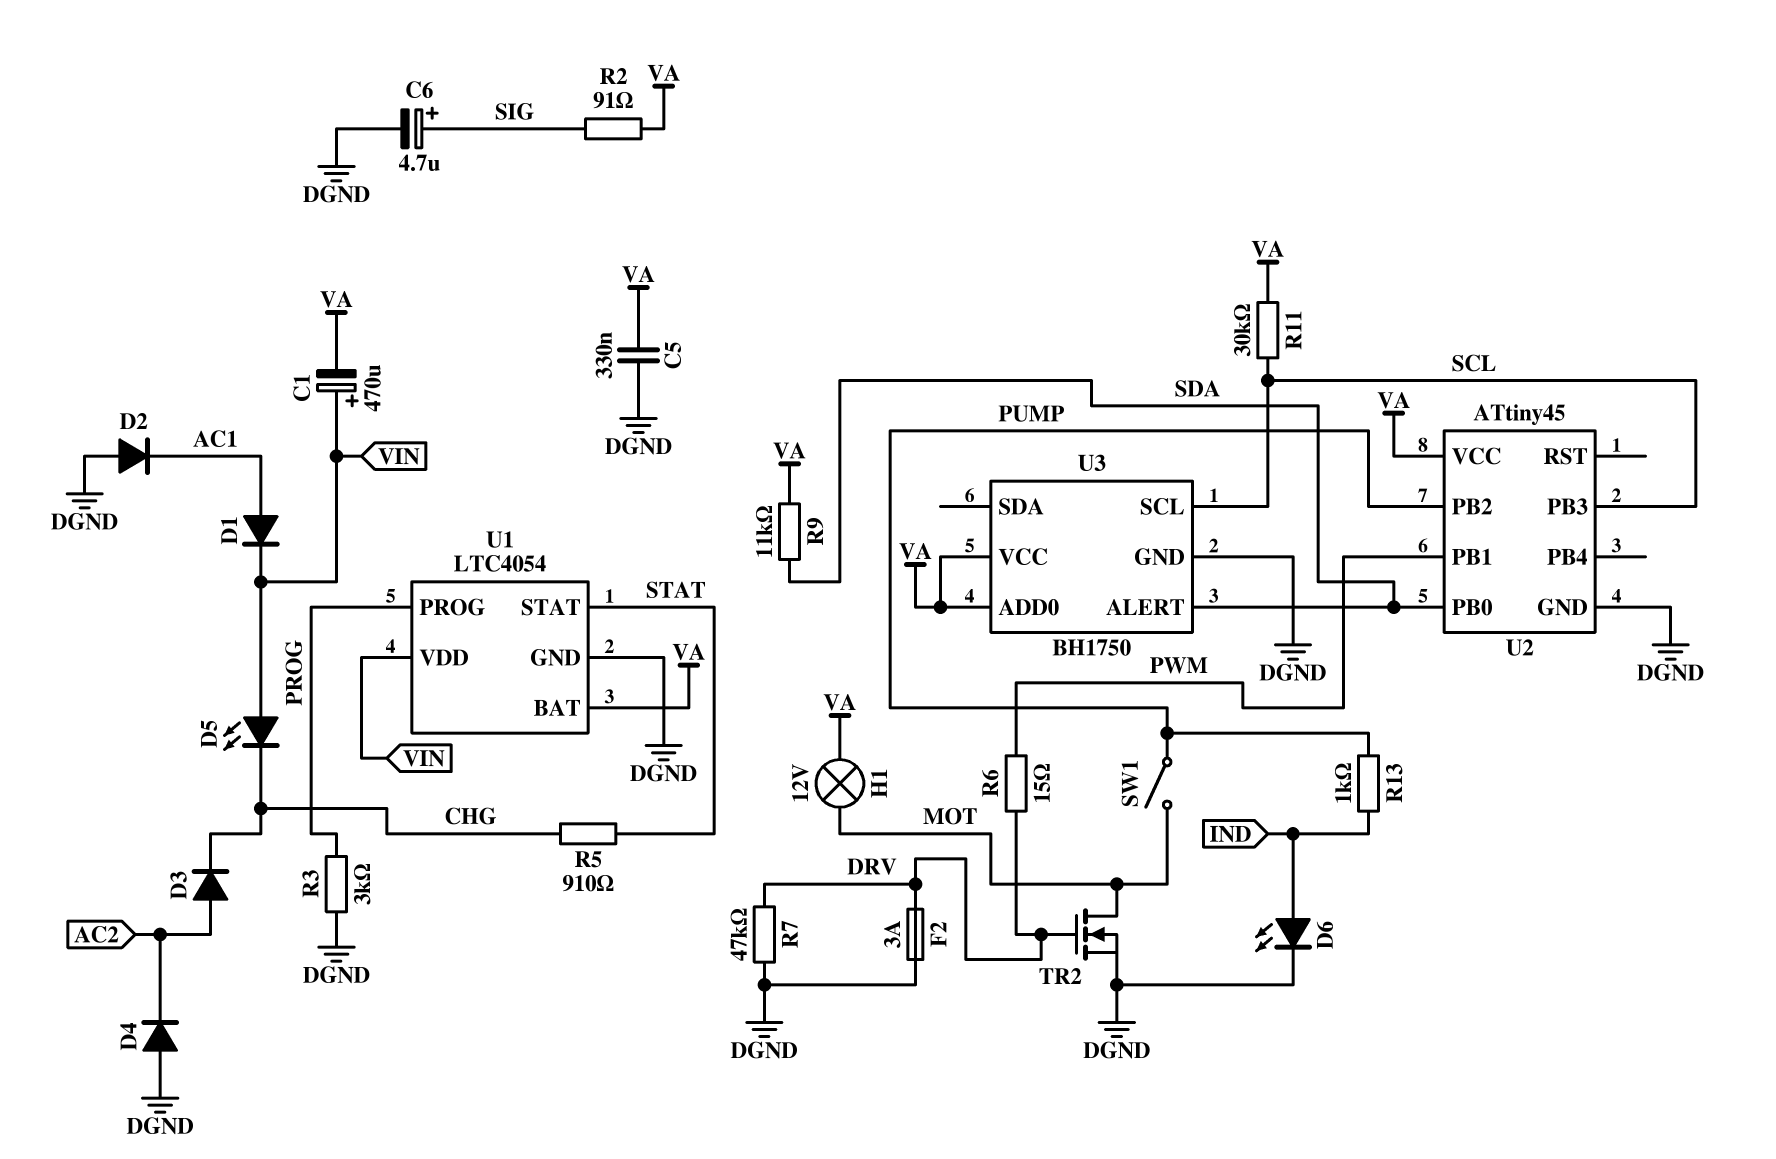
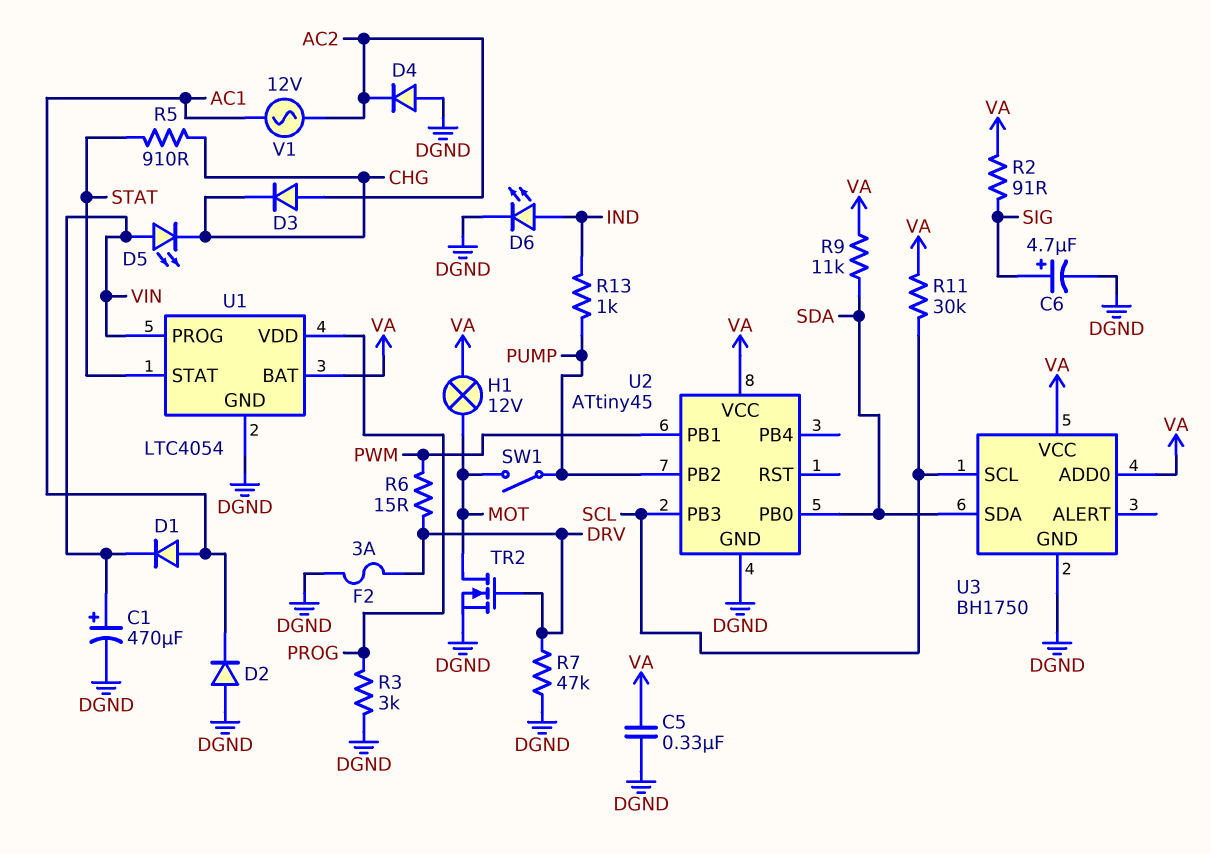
C1: 470uF (plus VIN, minus VA) -> 470uF (plus VIN, minus DGND)
U1 pin PROG: PROG -> VIN
U1 pin VDD: VIN -> PROG
U3 pin ALERT: SDA -> none
U3 pin SDA: none -> SDA
V1: none -> AC 12V (AC1, AC2)

